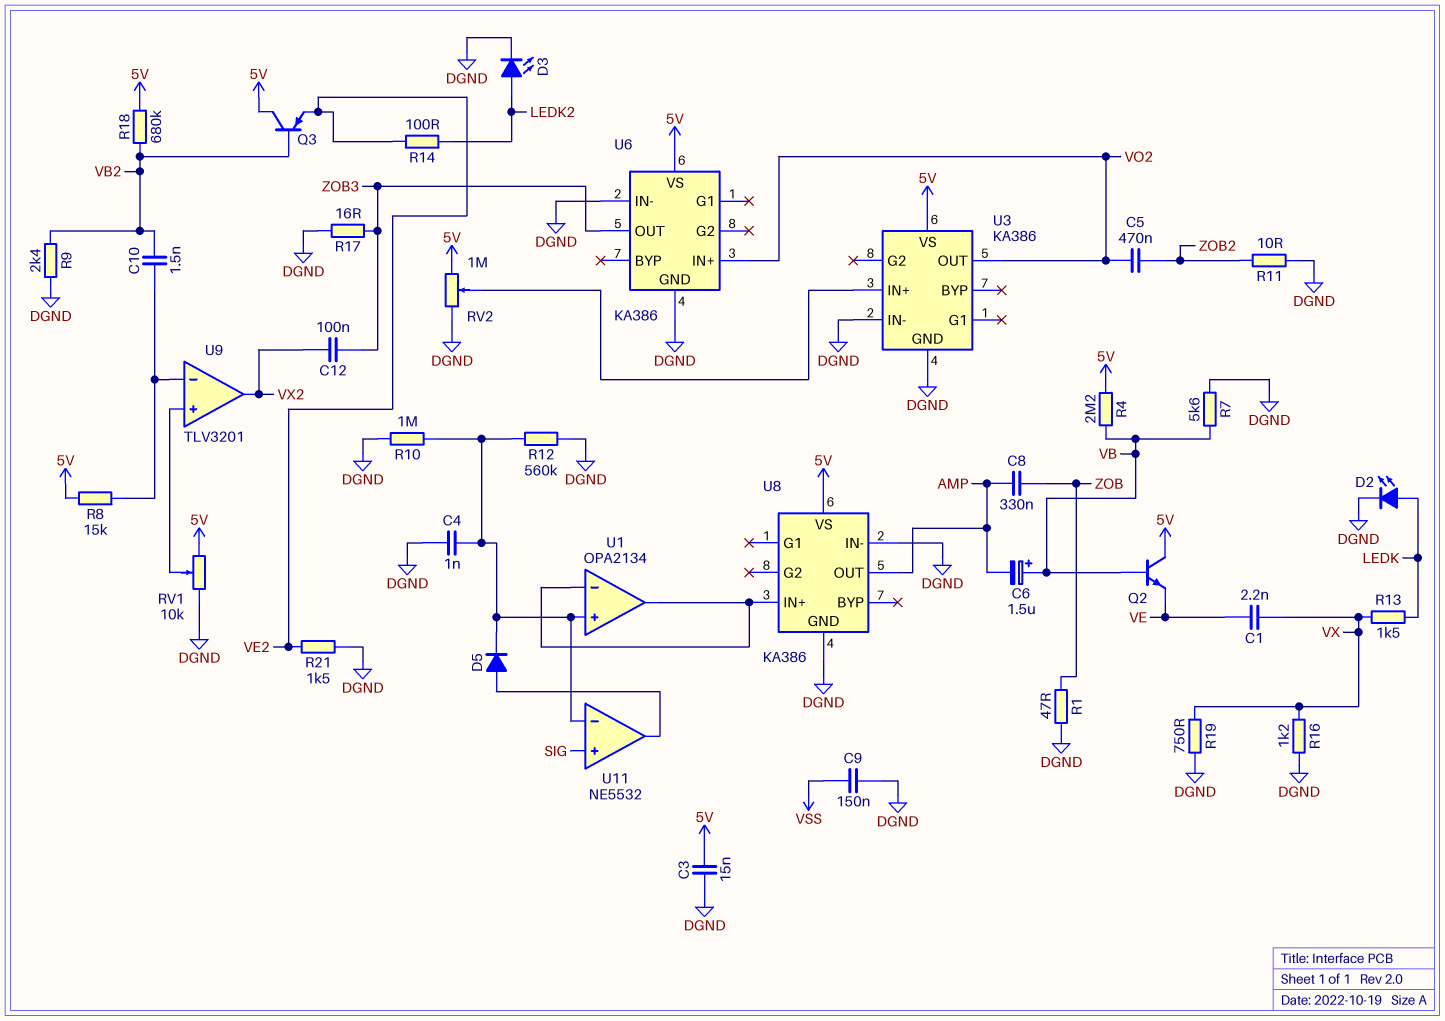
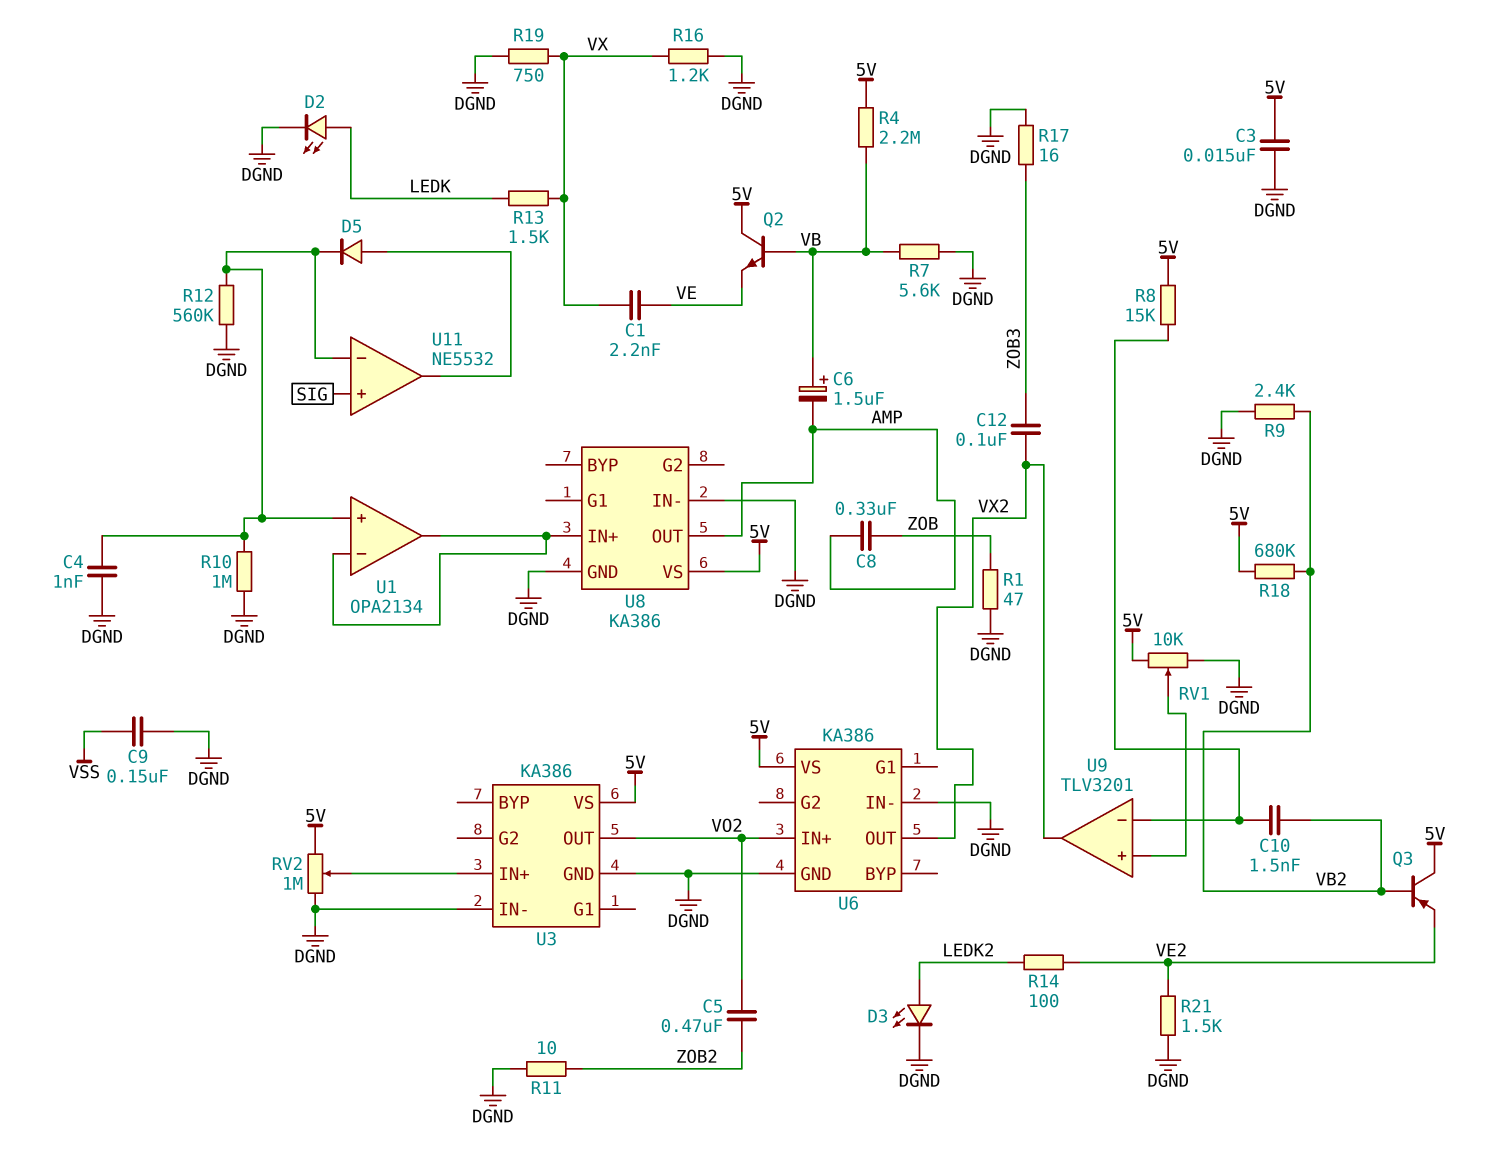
U6 pin OUT: ZOB3 -> VX2

